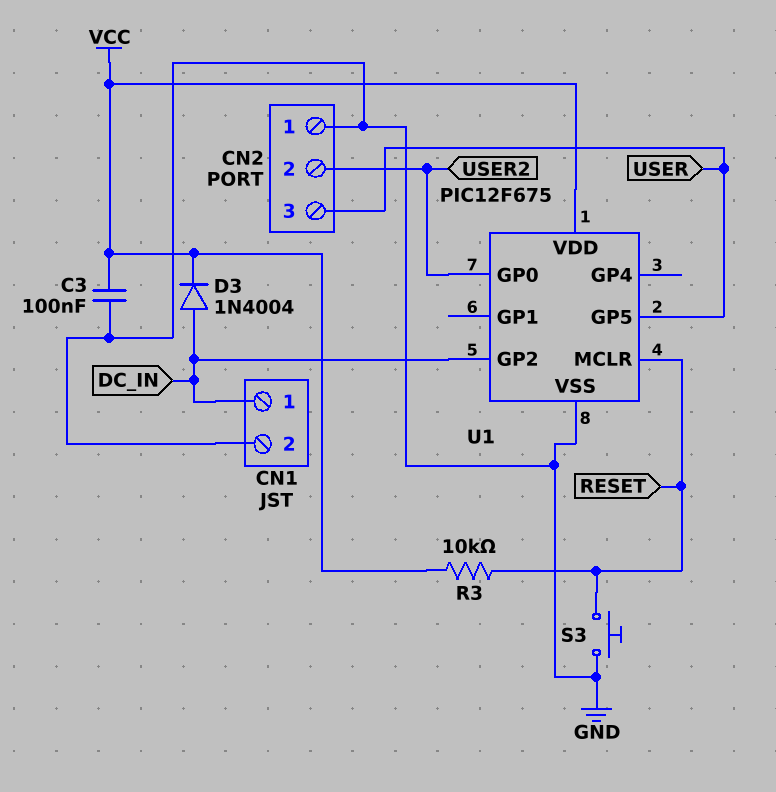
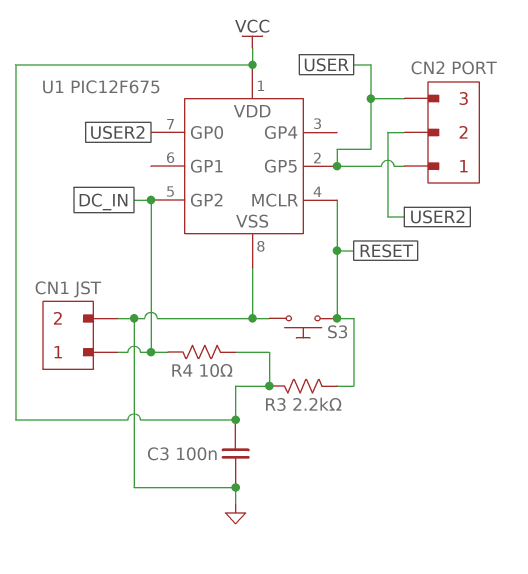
CN2 pin 1: GND -> USER
D3: diode 1N4004 (A DC_IN, K VCC) -> none
R3: 10k (RESET, VCC) -> 2.2k (RESET, VCC)
R4: none -> 10 (DC_IN, VCC)

